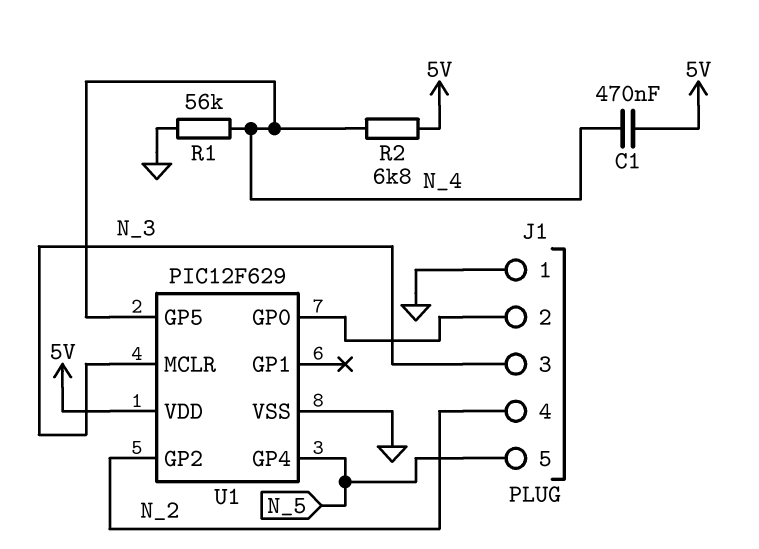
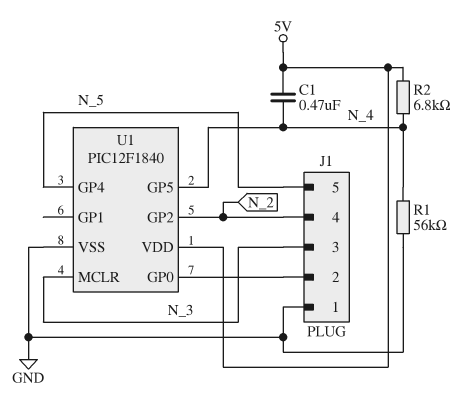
U1: PIC12F629 -> PIC12F1840

